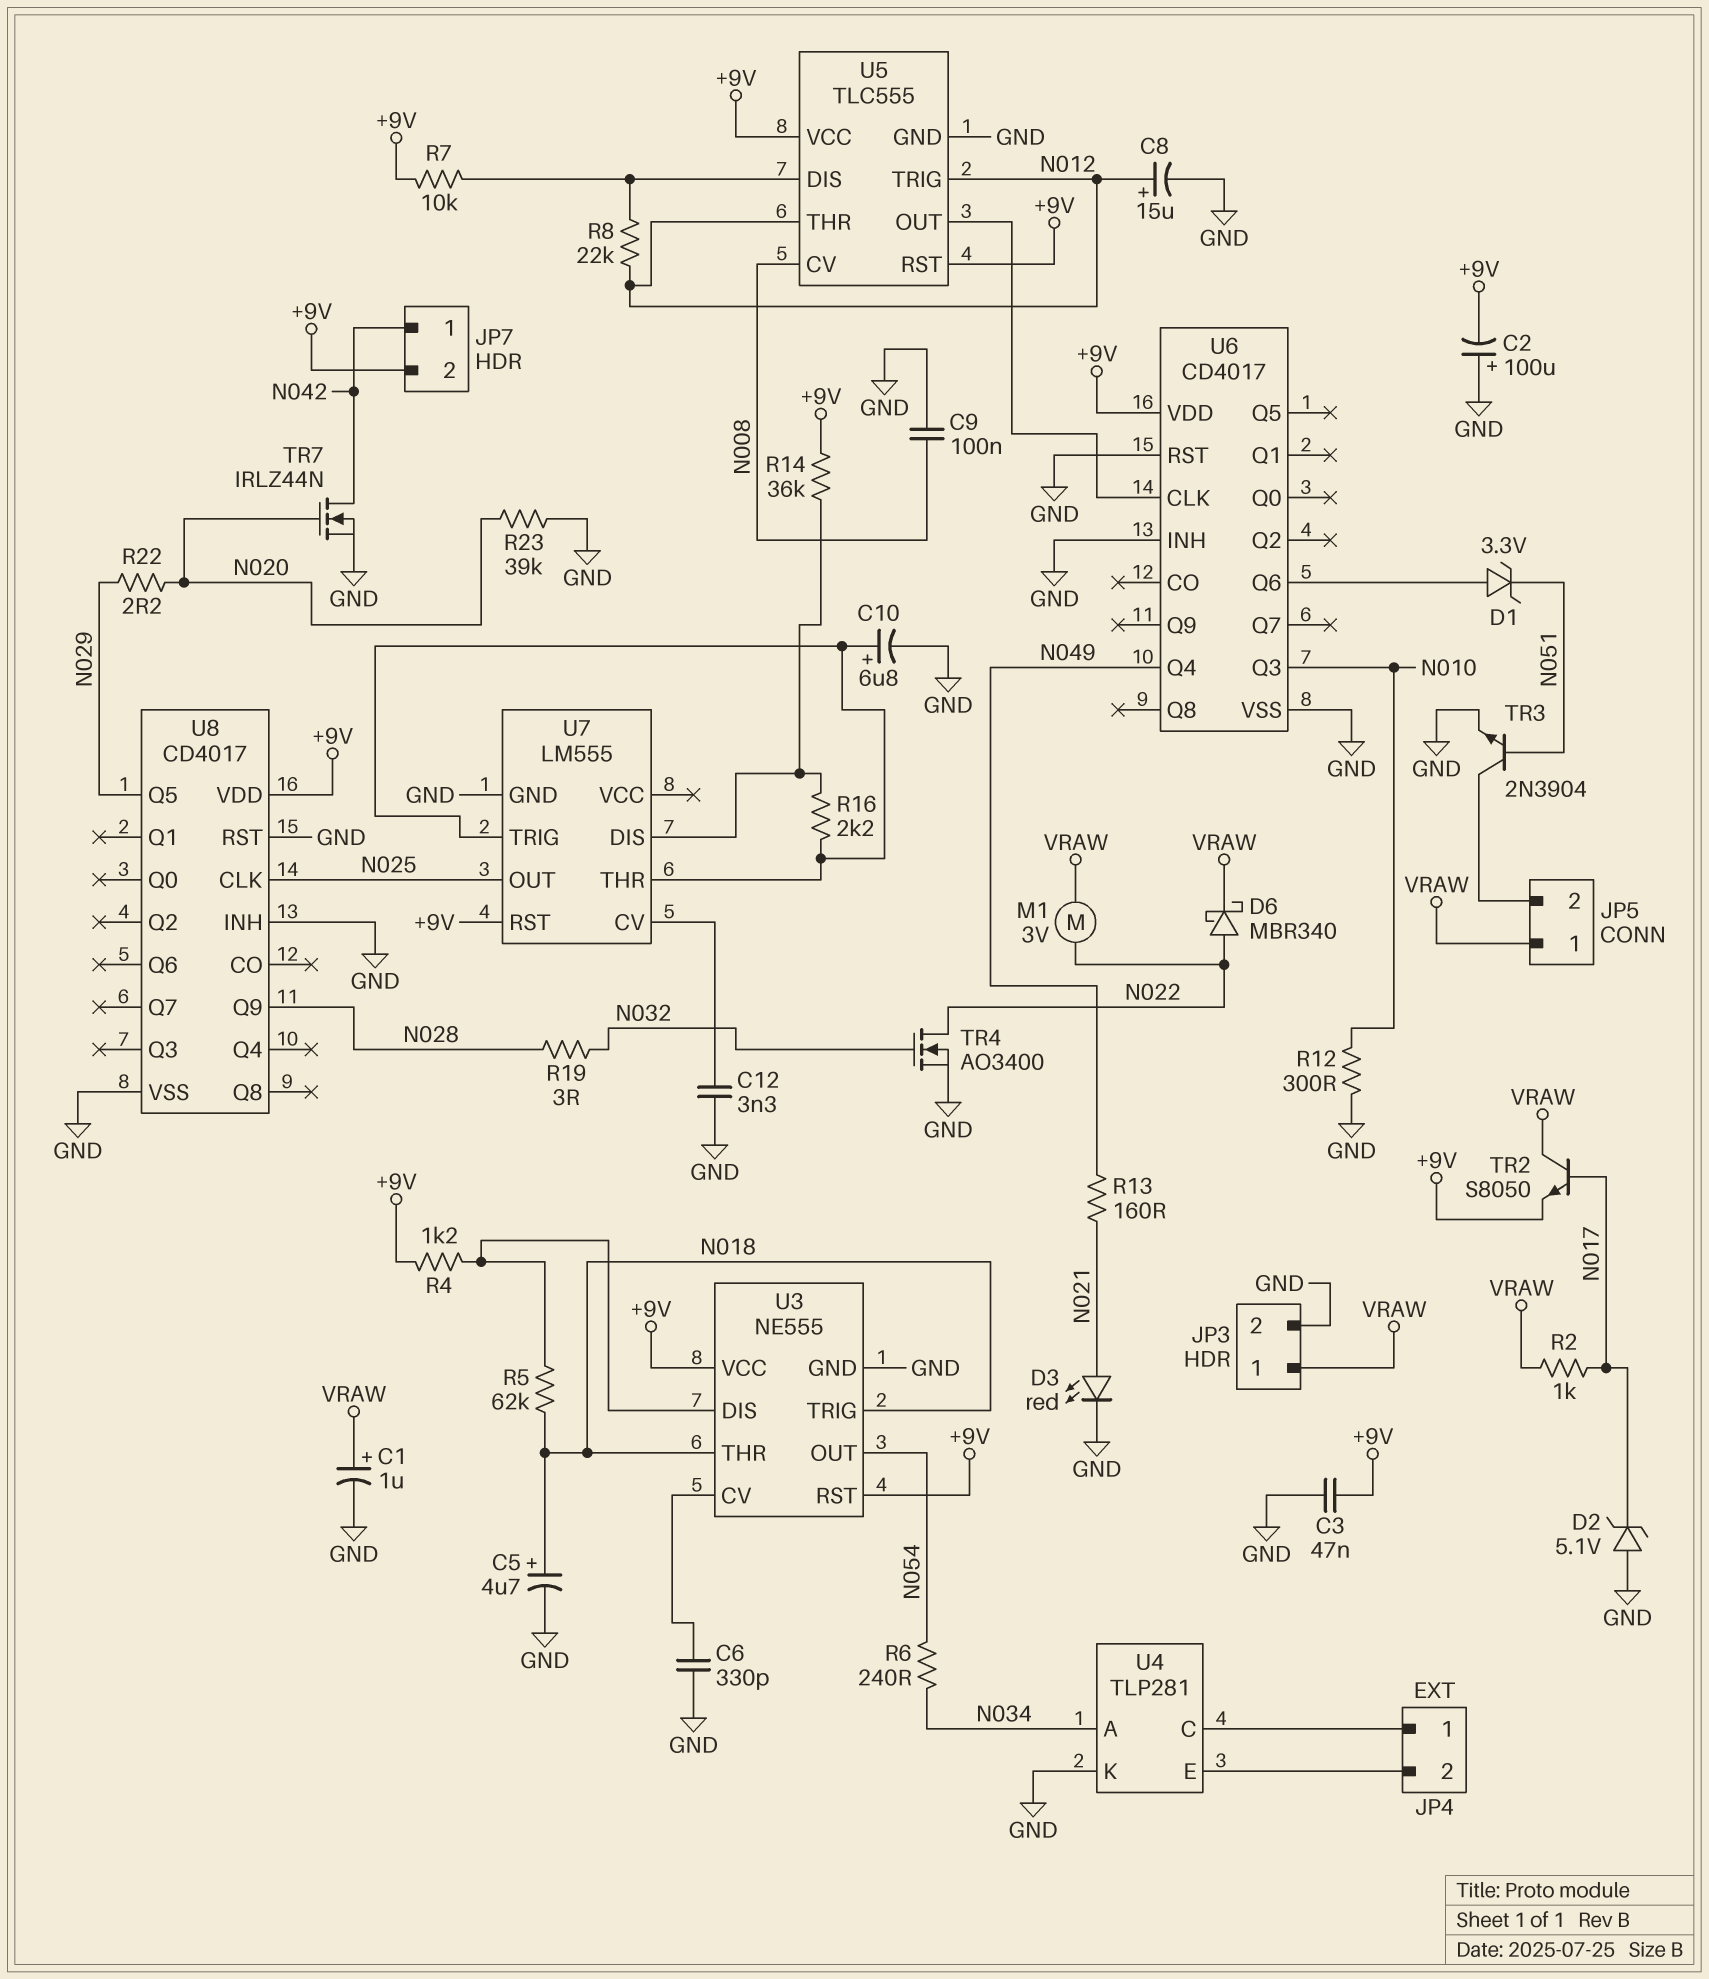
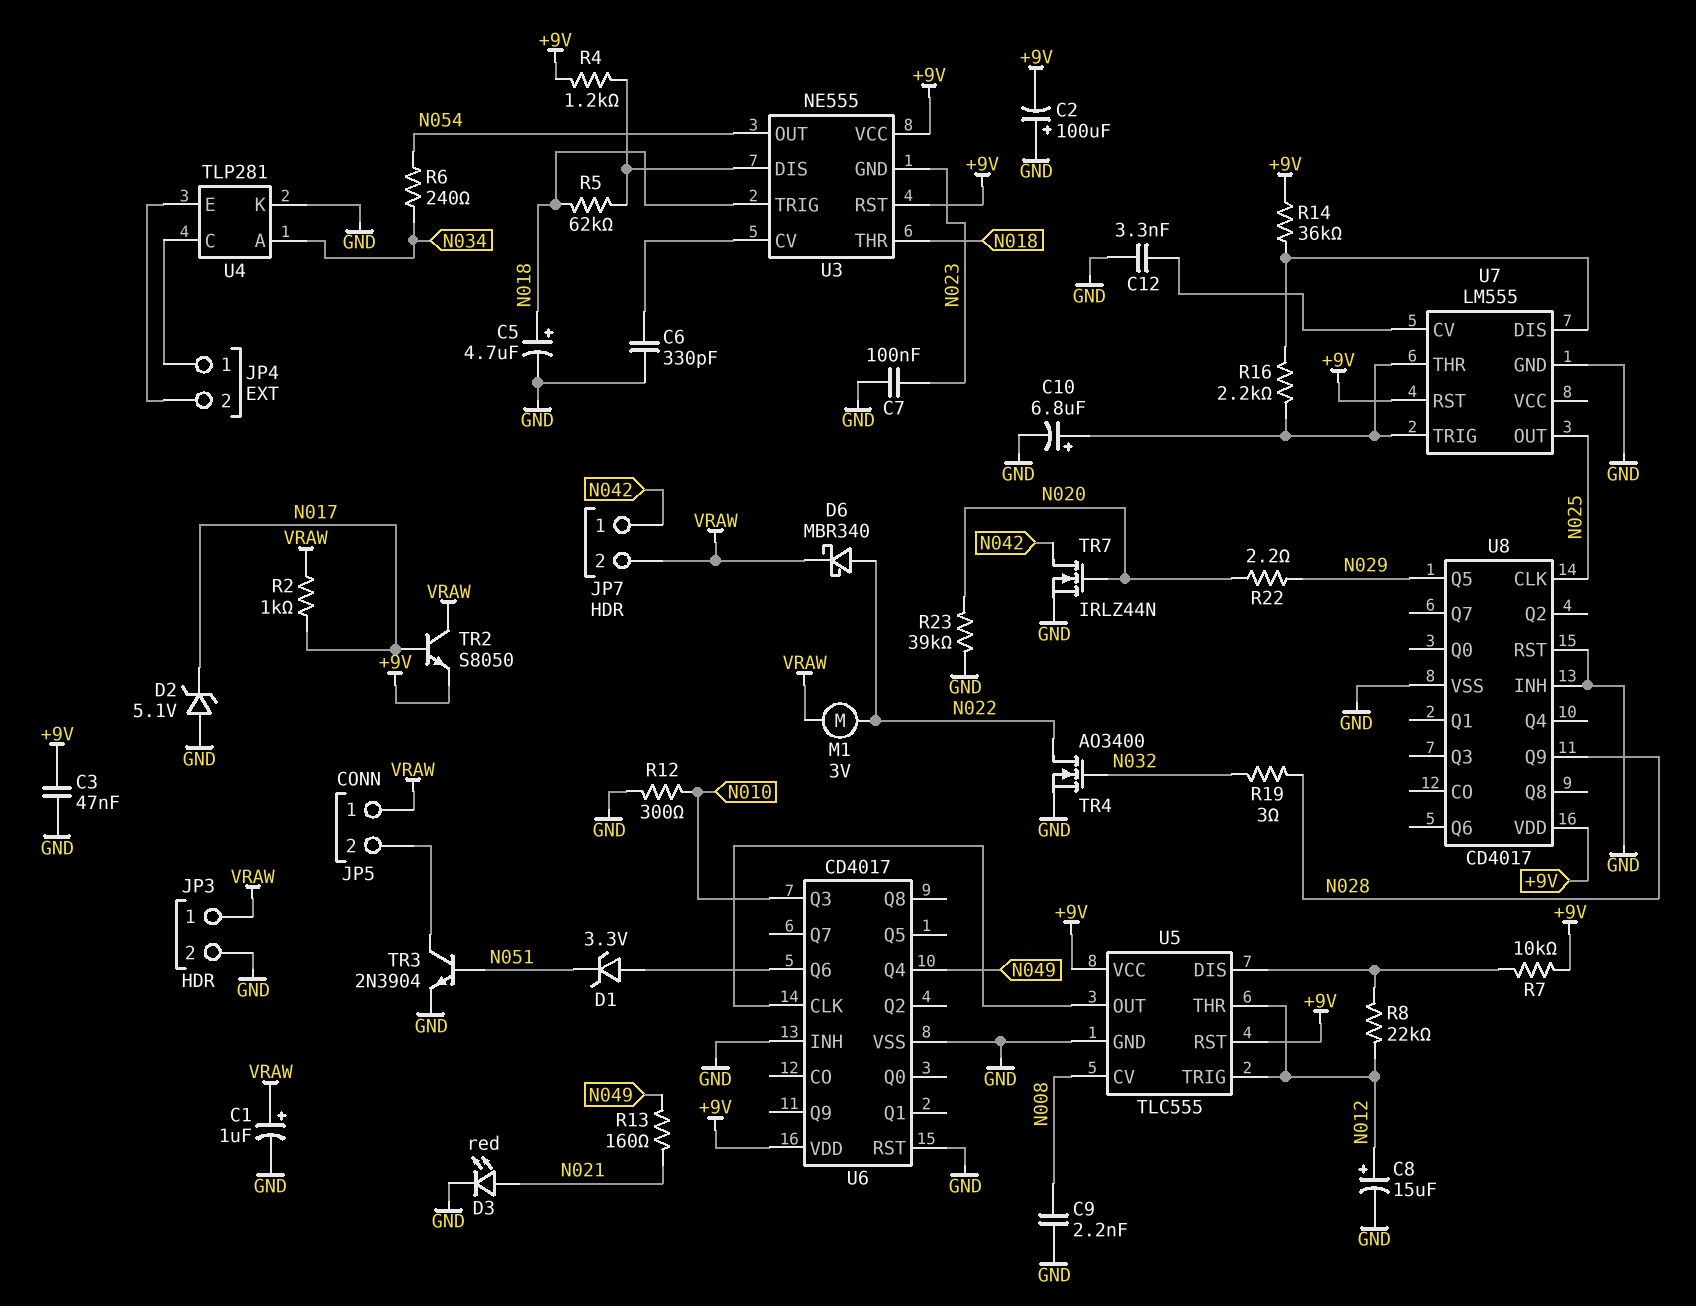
C7: none -> 100nF (GND, N023)
C9: 100nF (GND, N008) -> 2.2nF (GND, N008)
JP7 pin 2: +9V -> VRAW
U3 pin GND: GND -> N023

